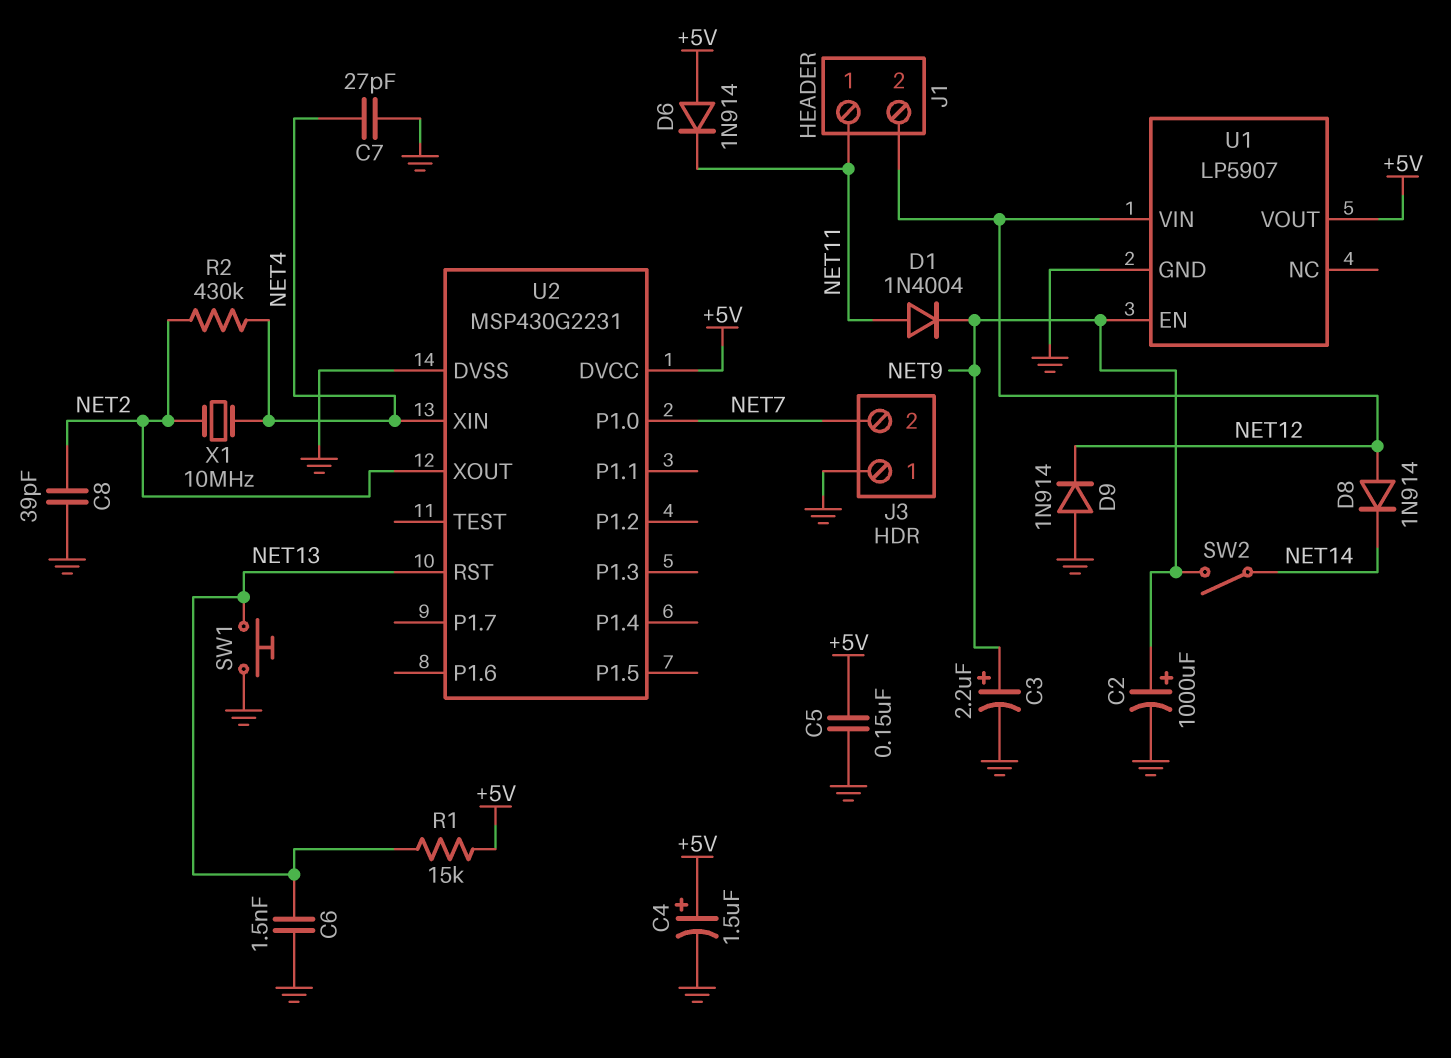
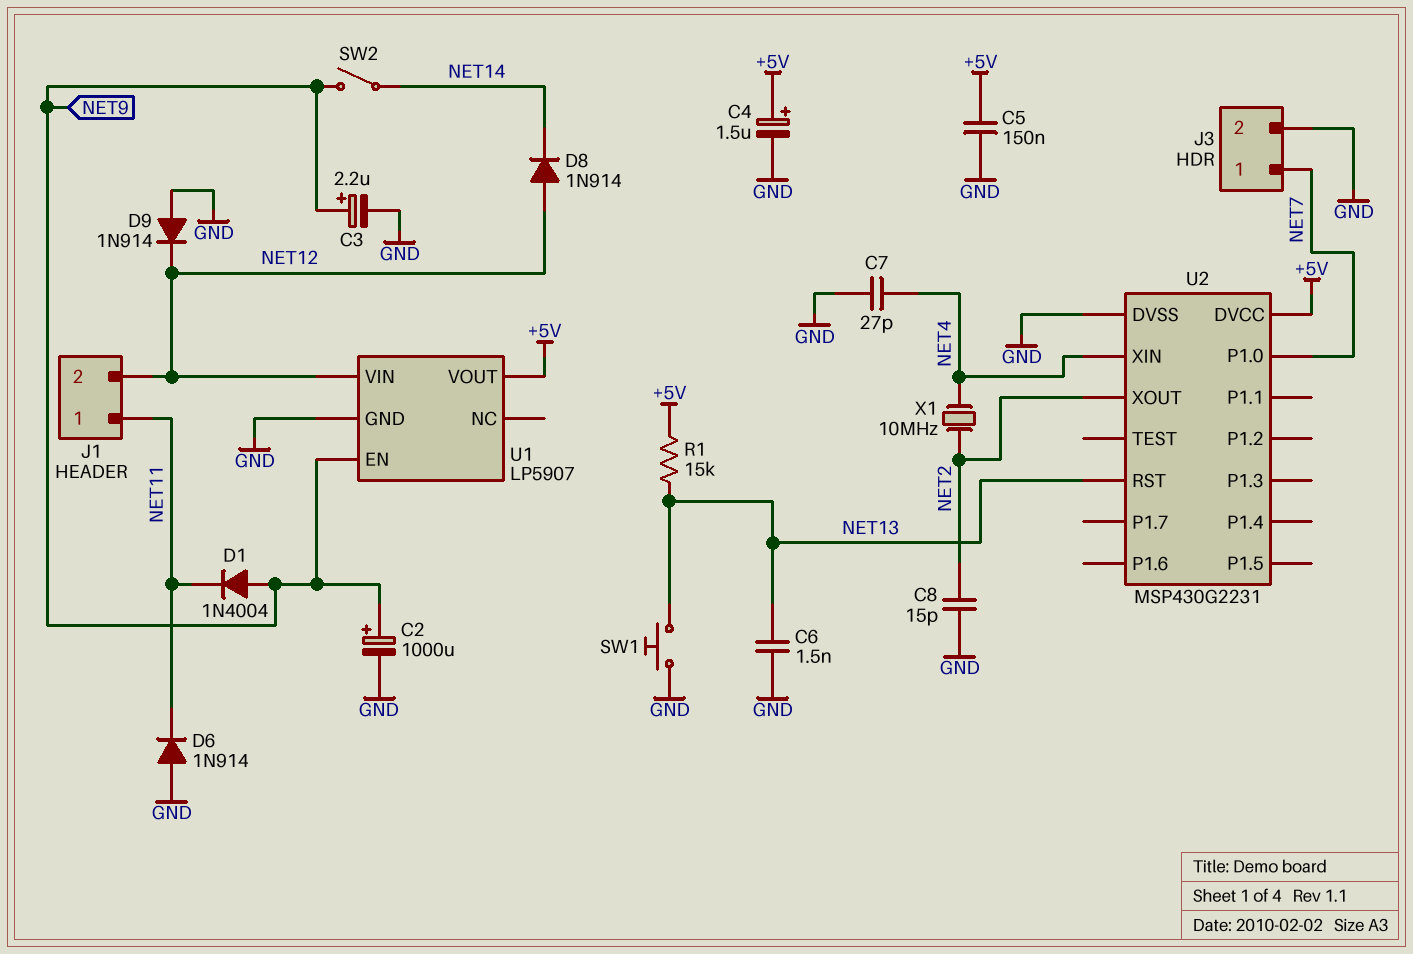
C8: 39pF (GND, NET2) -> 15pF (GND, NET2)
D1: diode 1N4004 (A NET11, K NET9) -> diode 1N4004 (A NET9, K NET11)
D6: diode 1N914 (A +5V, K NET11) -> diode 1N914 (A GND, K NET11)
J3 pin 1: GND -> NET7
J3 pin 2: NET7 -> GND
R2: 430k (NET2, NET4) -> none

